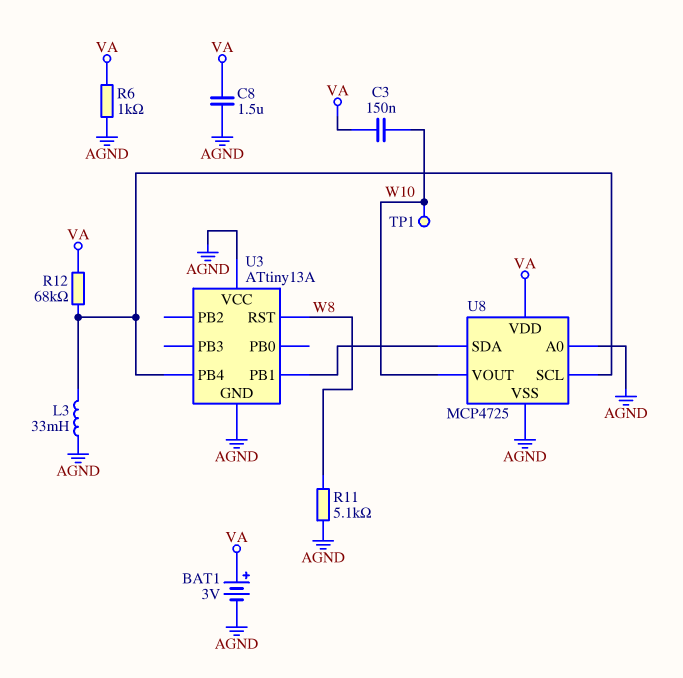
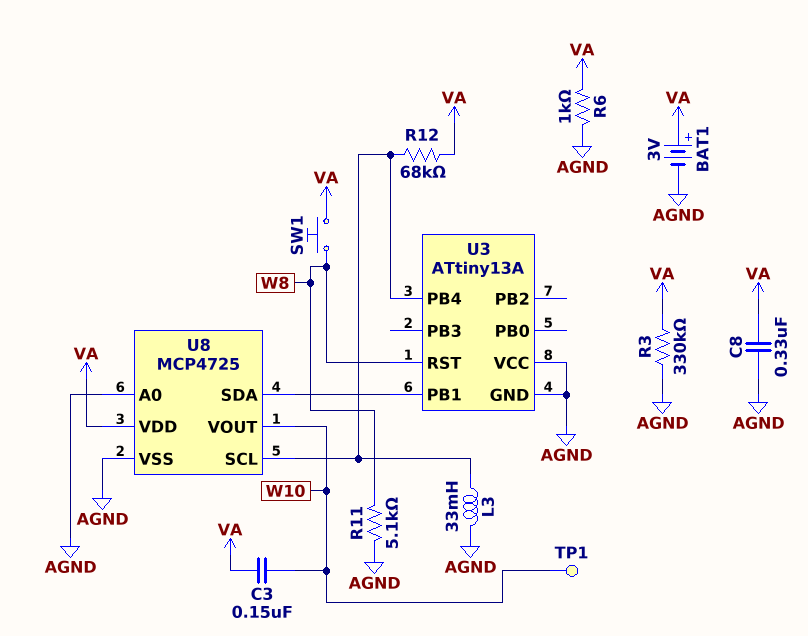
C8: 1.5uF (AGND, VA) -> 330nF (AGND, VA)
R3: none -> 330k (AGND, VA)
SW1: none -> button (VA, W8)

